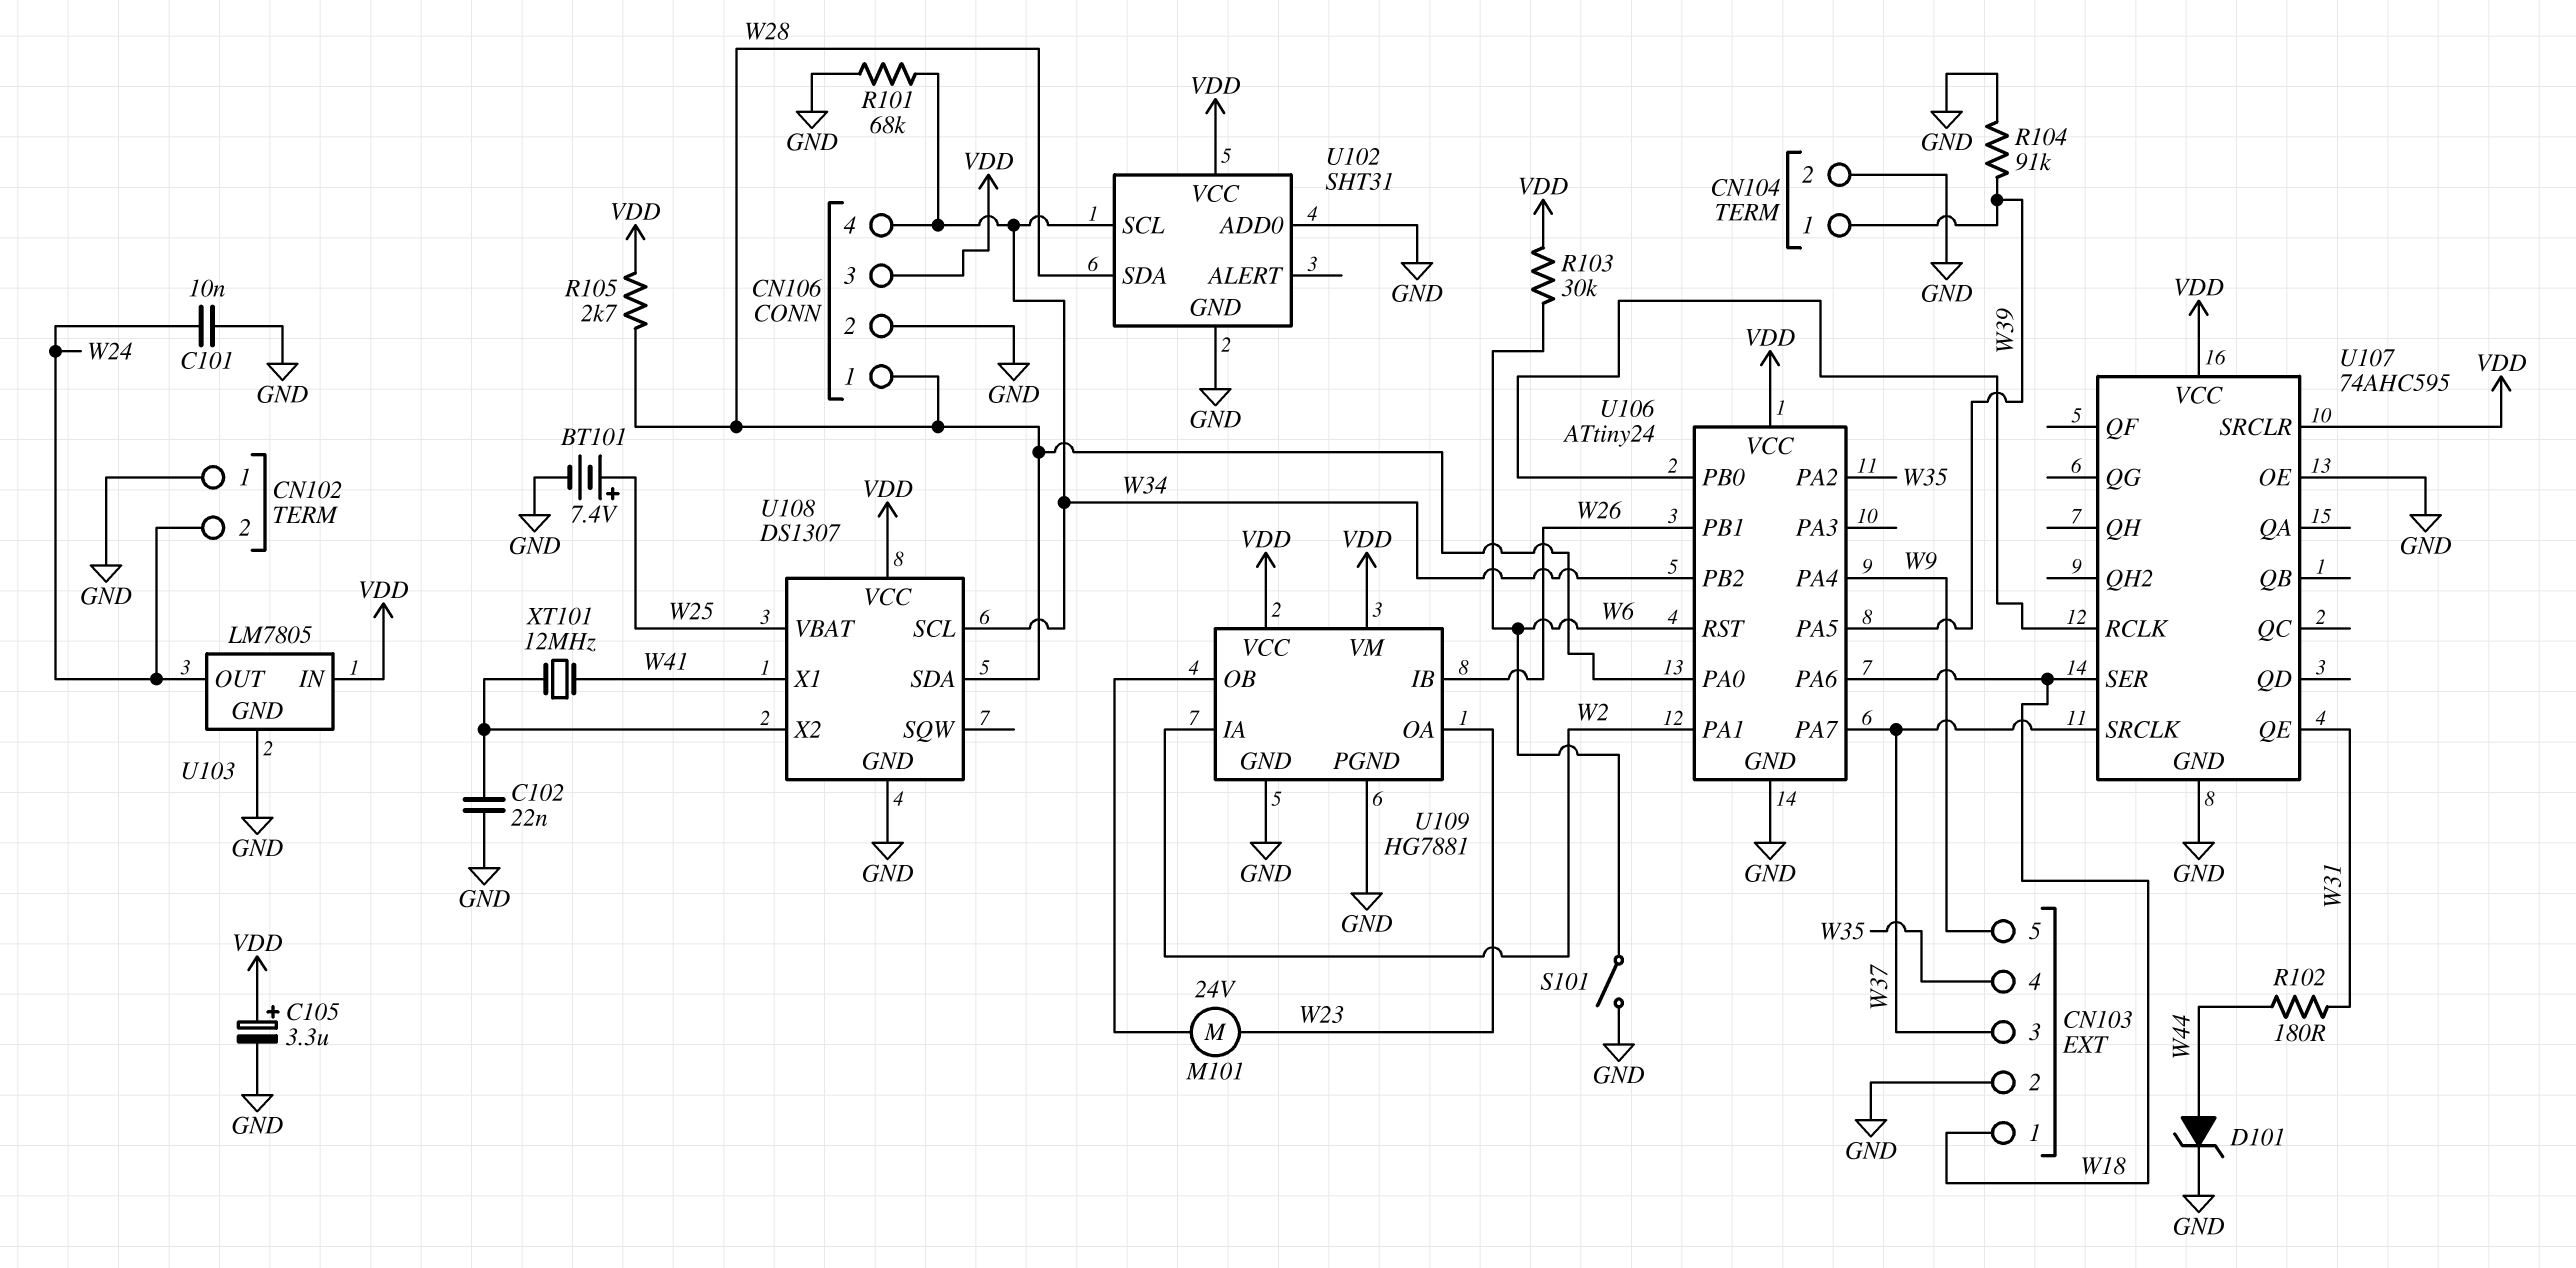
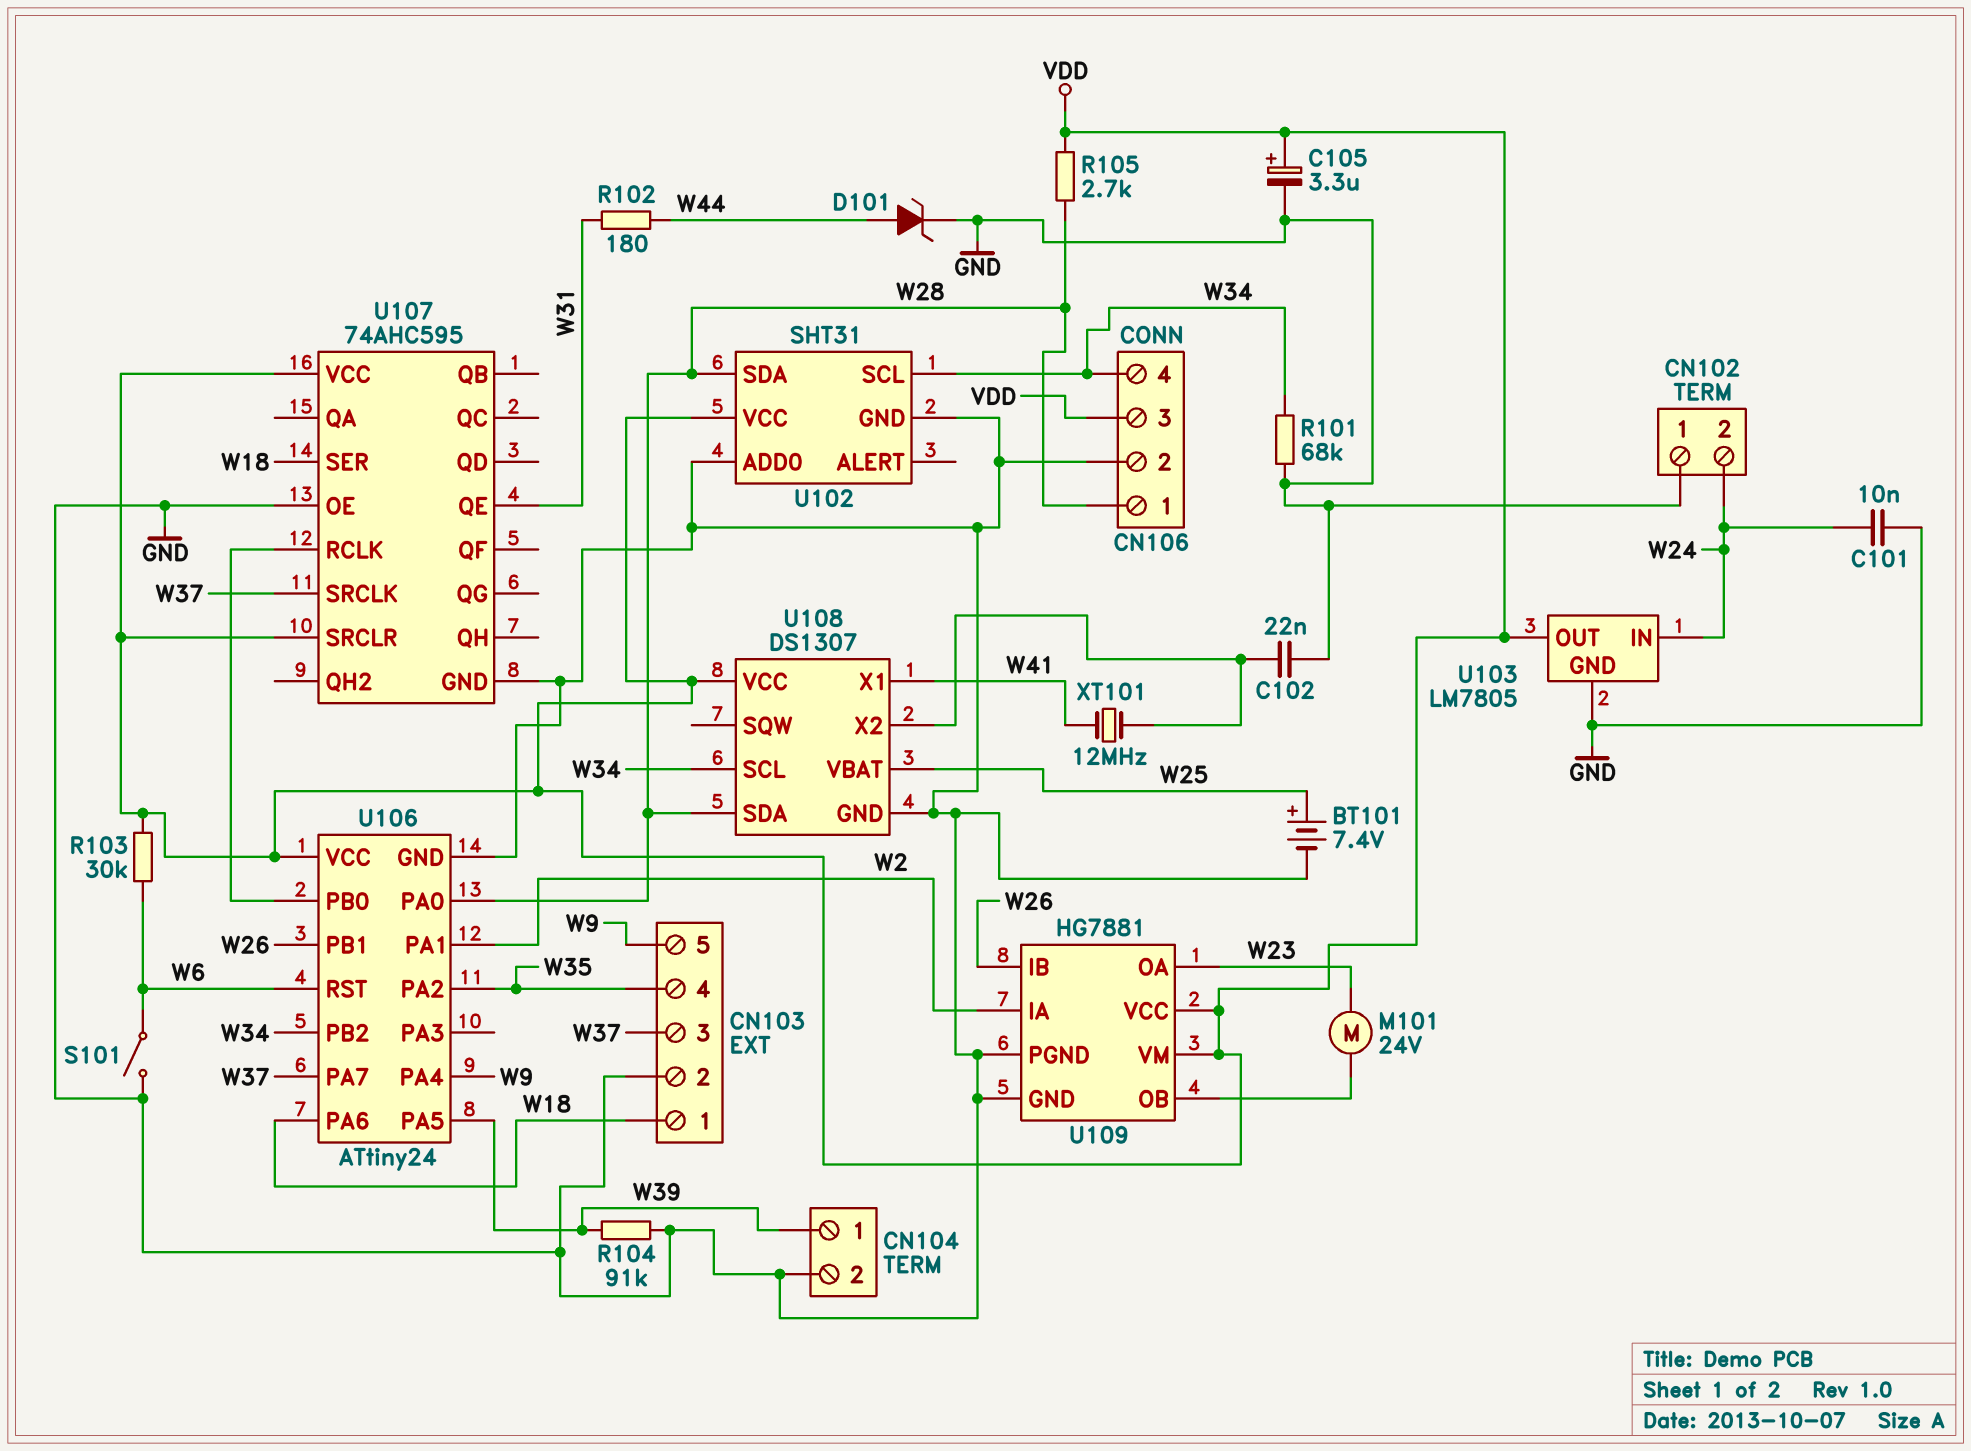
U103 pin IN: VDD -> W24
U103 pin OUT: W24 -> VDD

